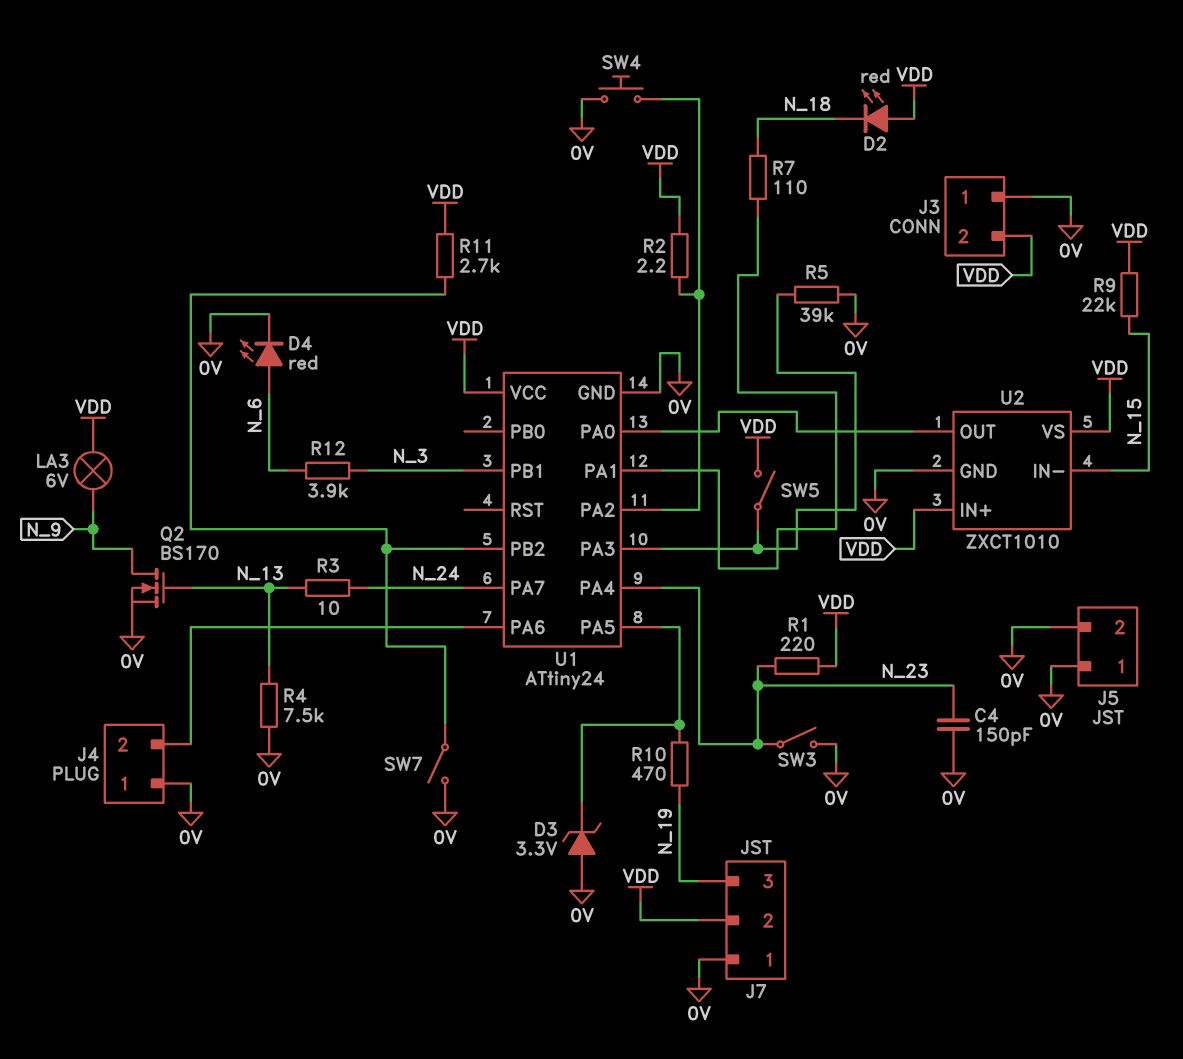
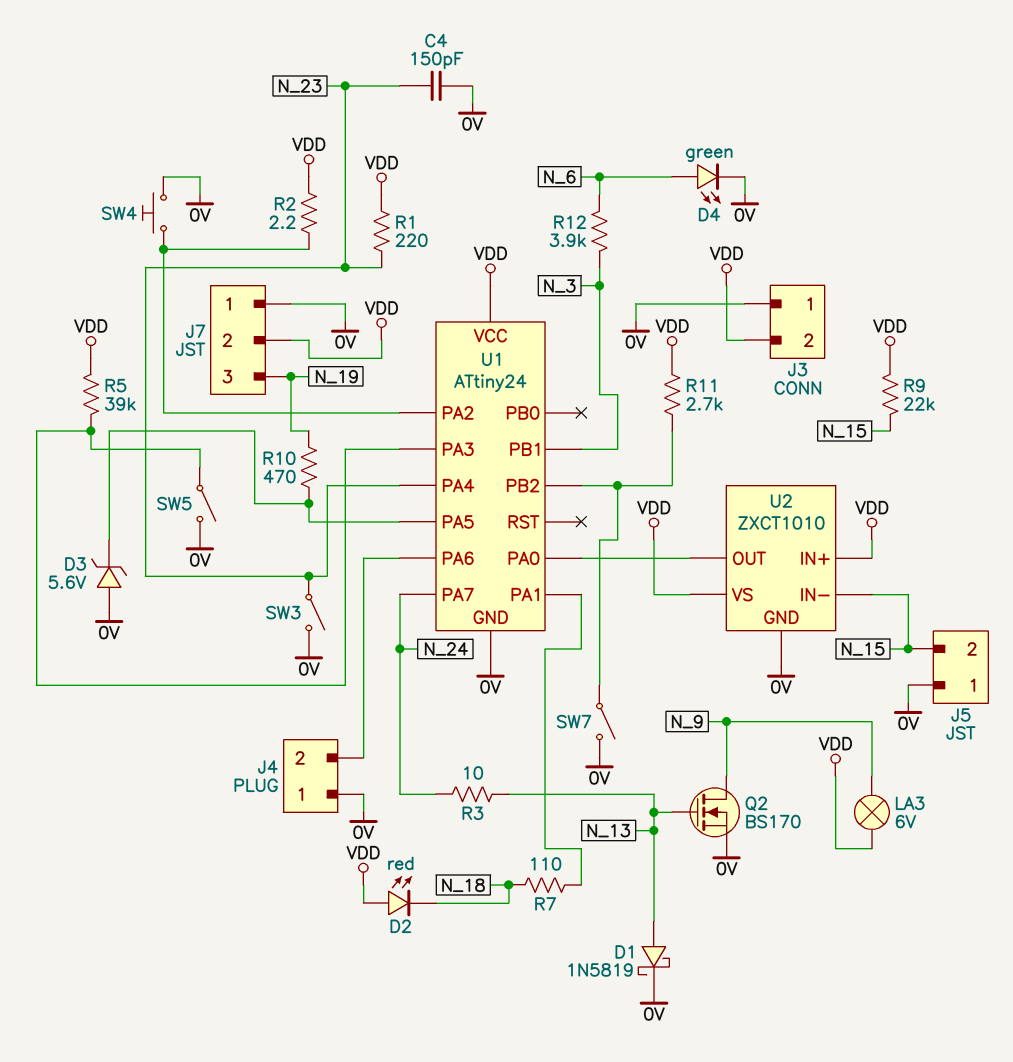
D1: none -> schottky 1N5819 (A N_13, K 0V)
D3: zener 3.3V (A 0V, K U1/PA5) -> zener 5.6V (A 0V, K U1/PA5)
D4: LED red (A N_6, K 0V) -> LED green (A N_6, K 0V)
J5 pin 2: 0V -> N_15
R4: 7.5k (0V, N_13) -> none
R5: 39k (0V, U1/PA3) -> 39k (U1/PA3, VDD)
SW5: switch (U1/PA3, VDD) -> switch (0V, U1/PA3)

